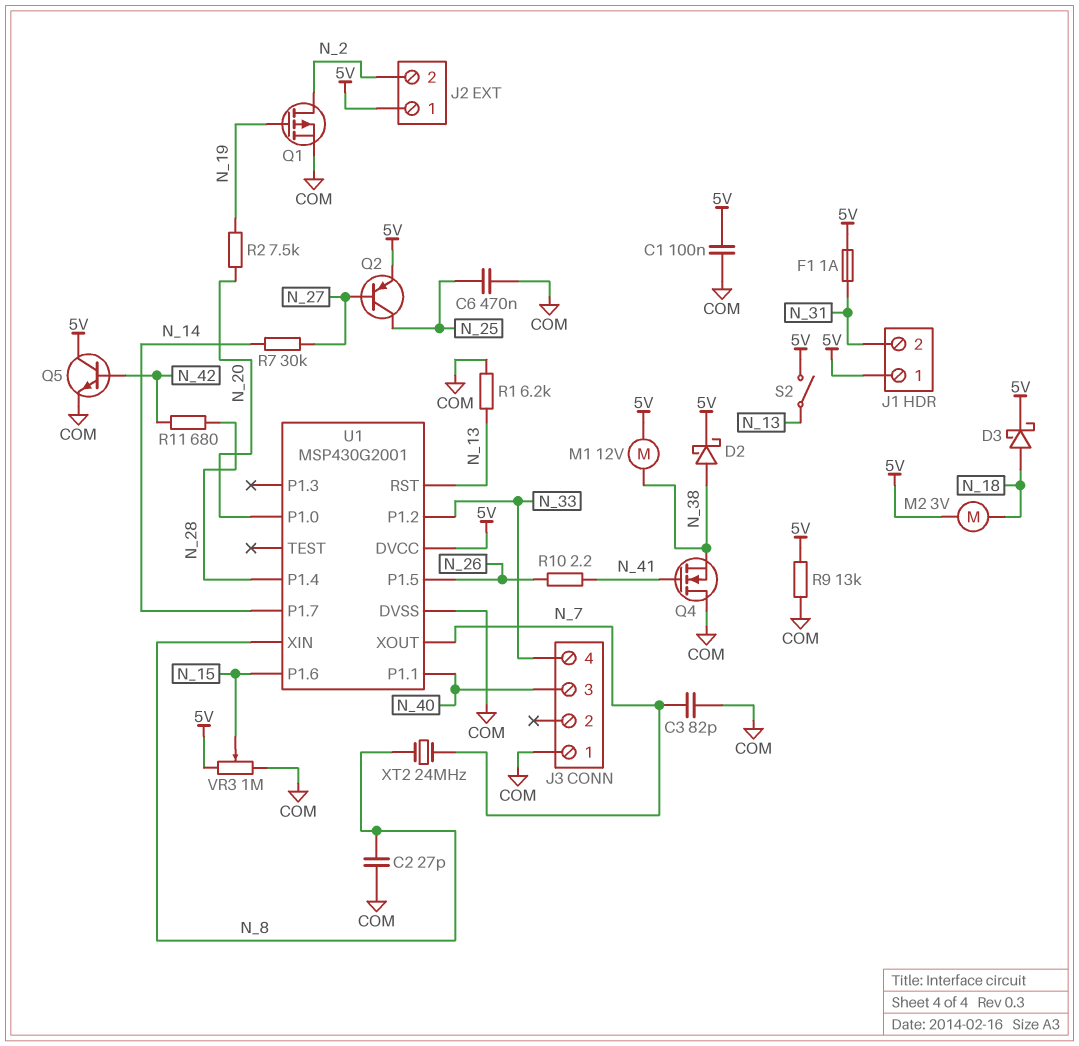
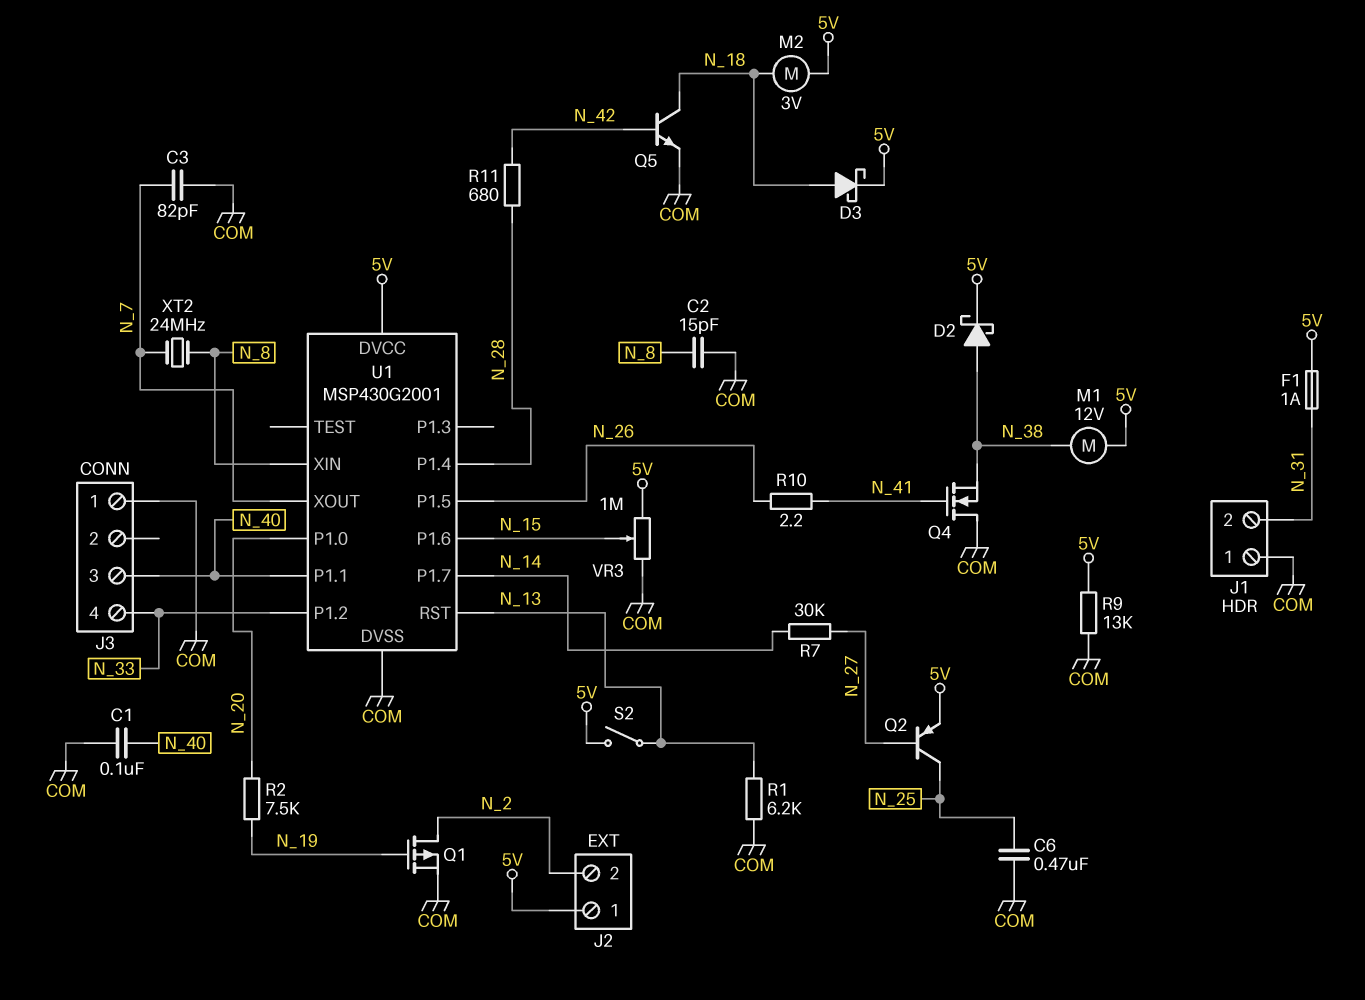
C1: 100nF (5V, COM) -> 100nF (COM, N_40)
C2: 27pF (COM, N_8) -> 15pF (COM, N_8)
J1 pin 1: 5V -> COM
Q5: NPN (B N_42, C 5V, E COM) -> NPN (B N_42, C N_18, E COM)

